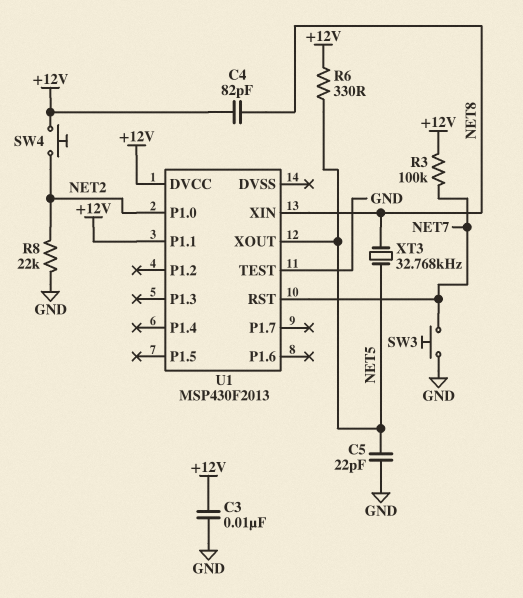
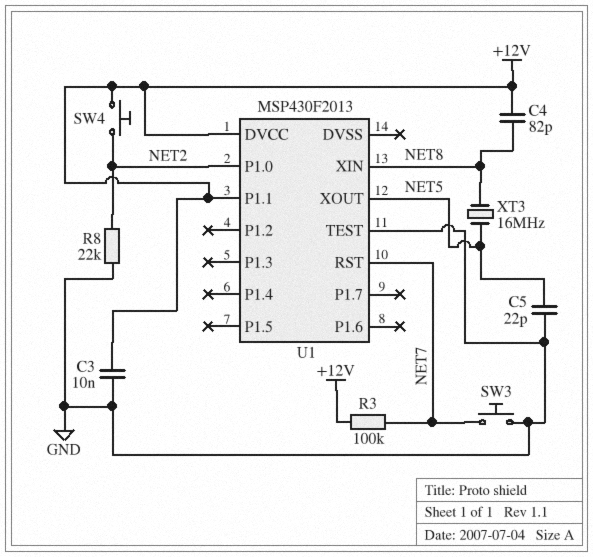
R6: 330 (+12V, NET5) -> none
XT3: 32.768kHz (NET5, NET8) -> 16MHz (NET5, NET8)

